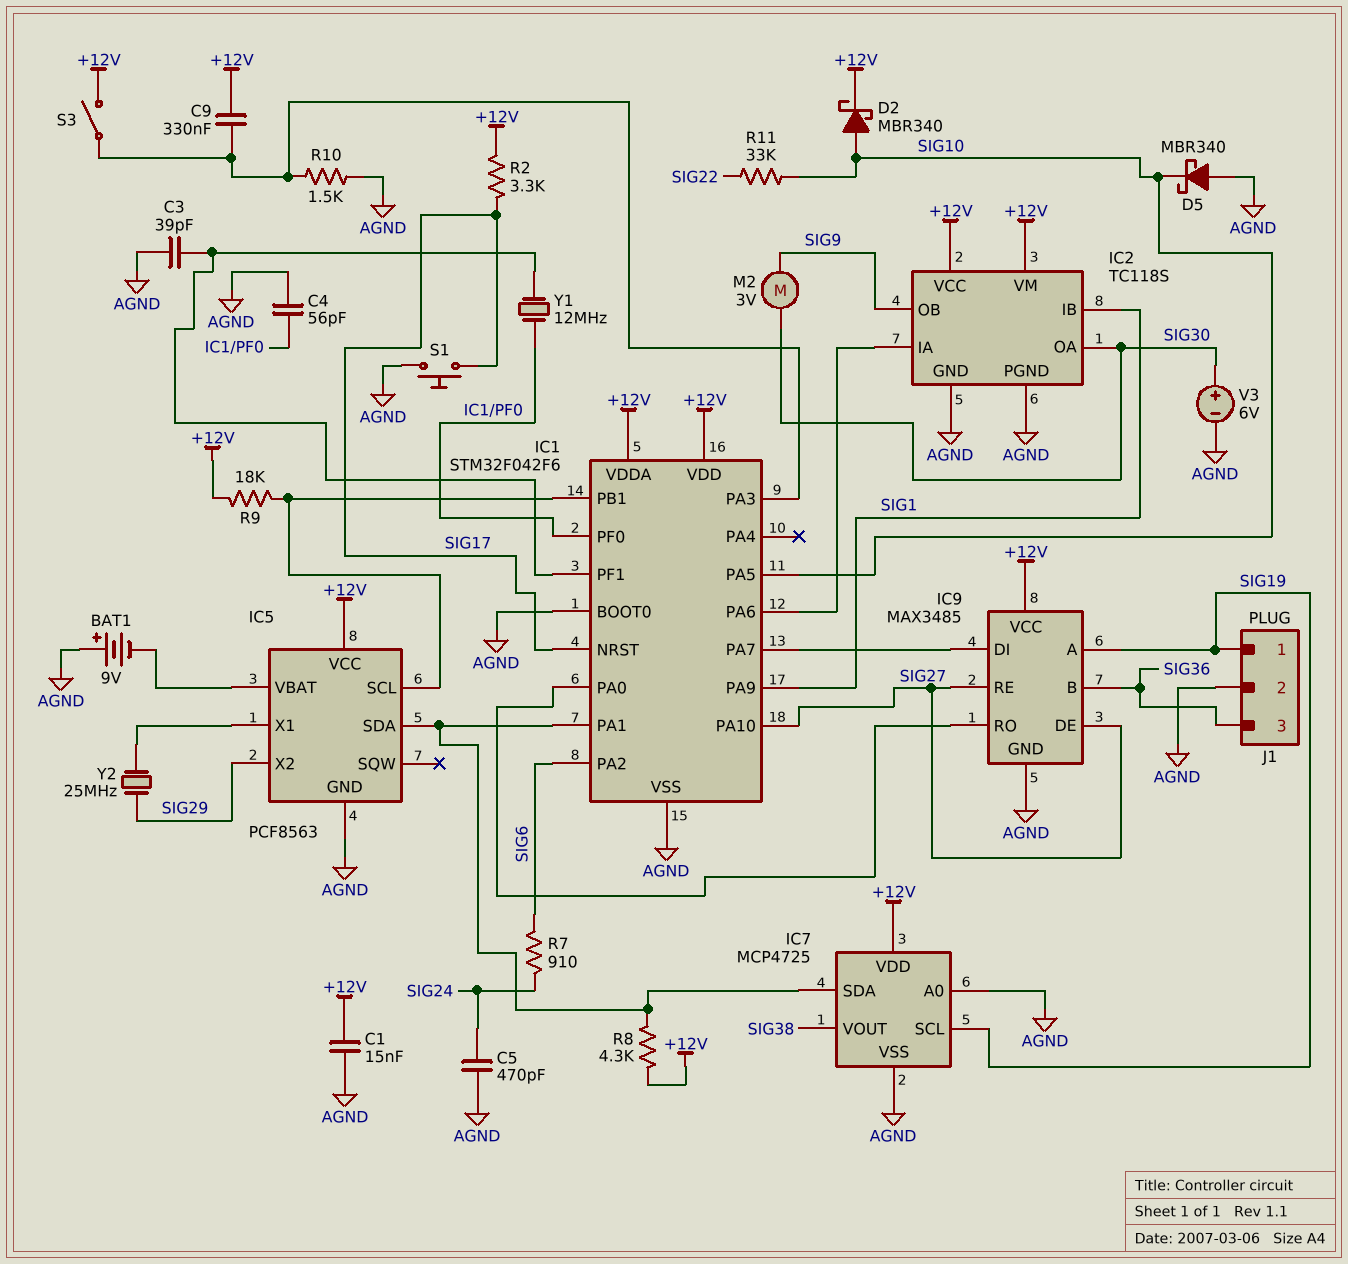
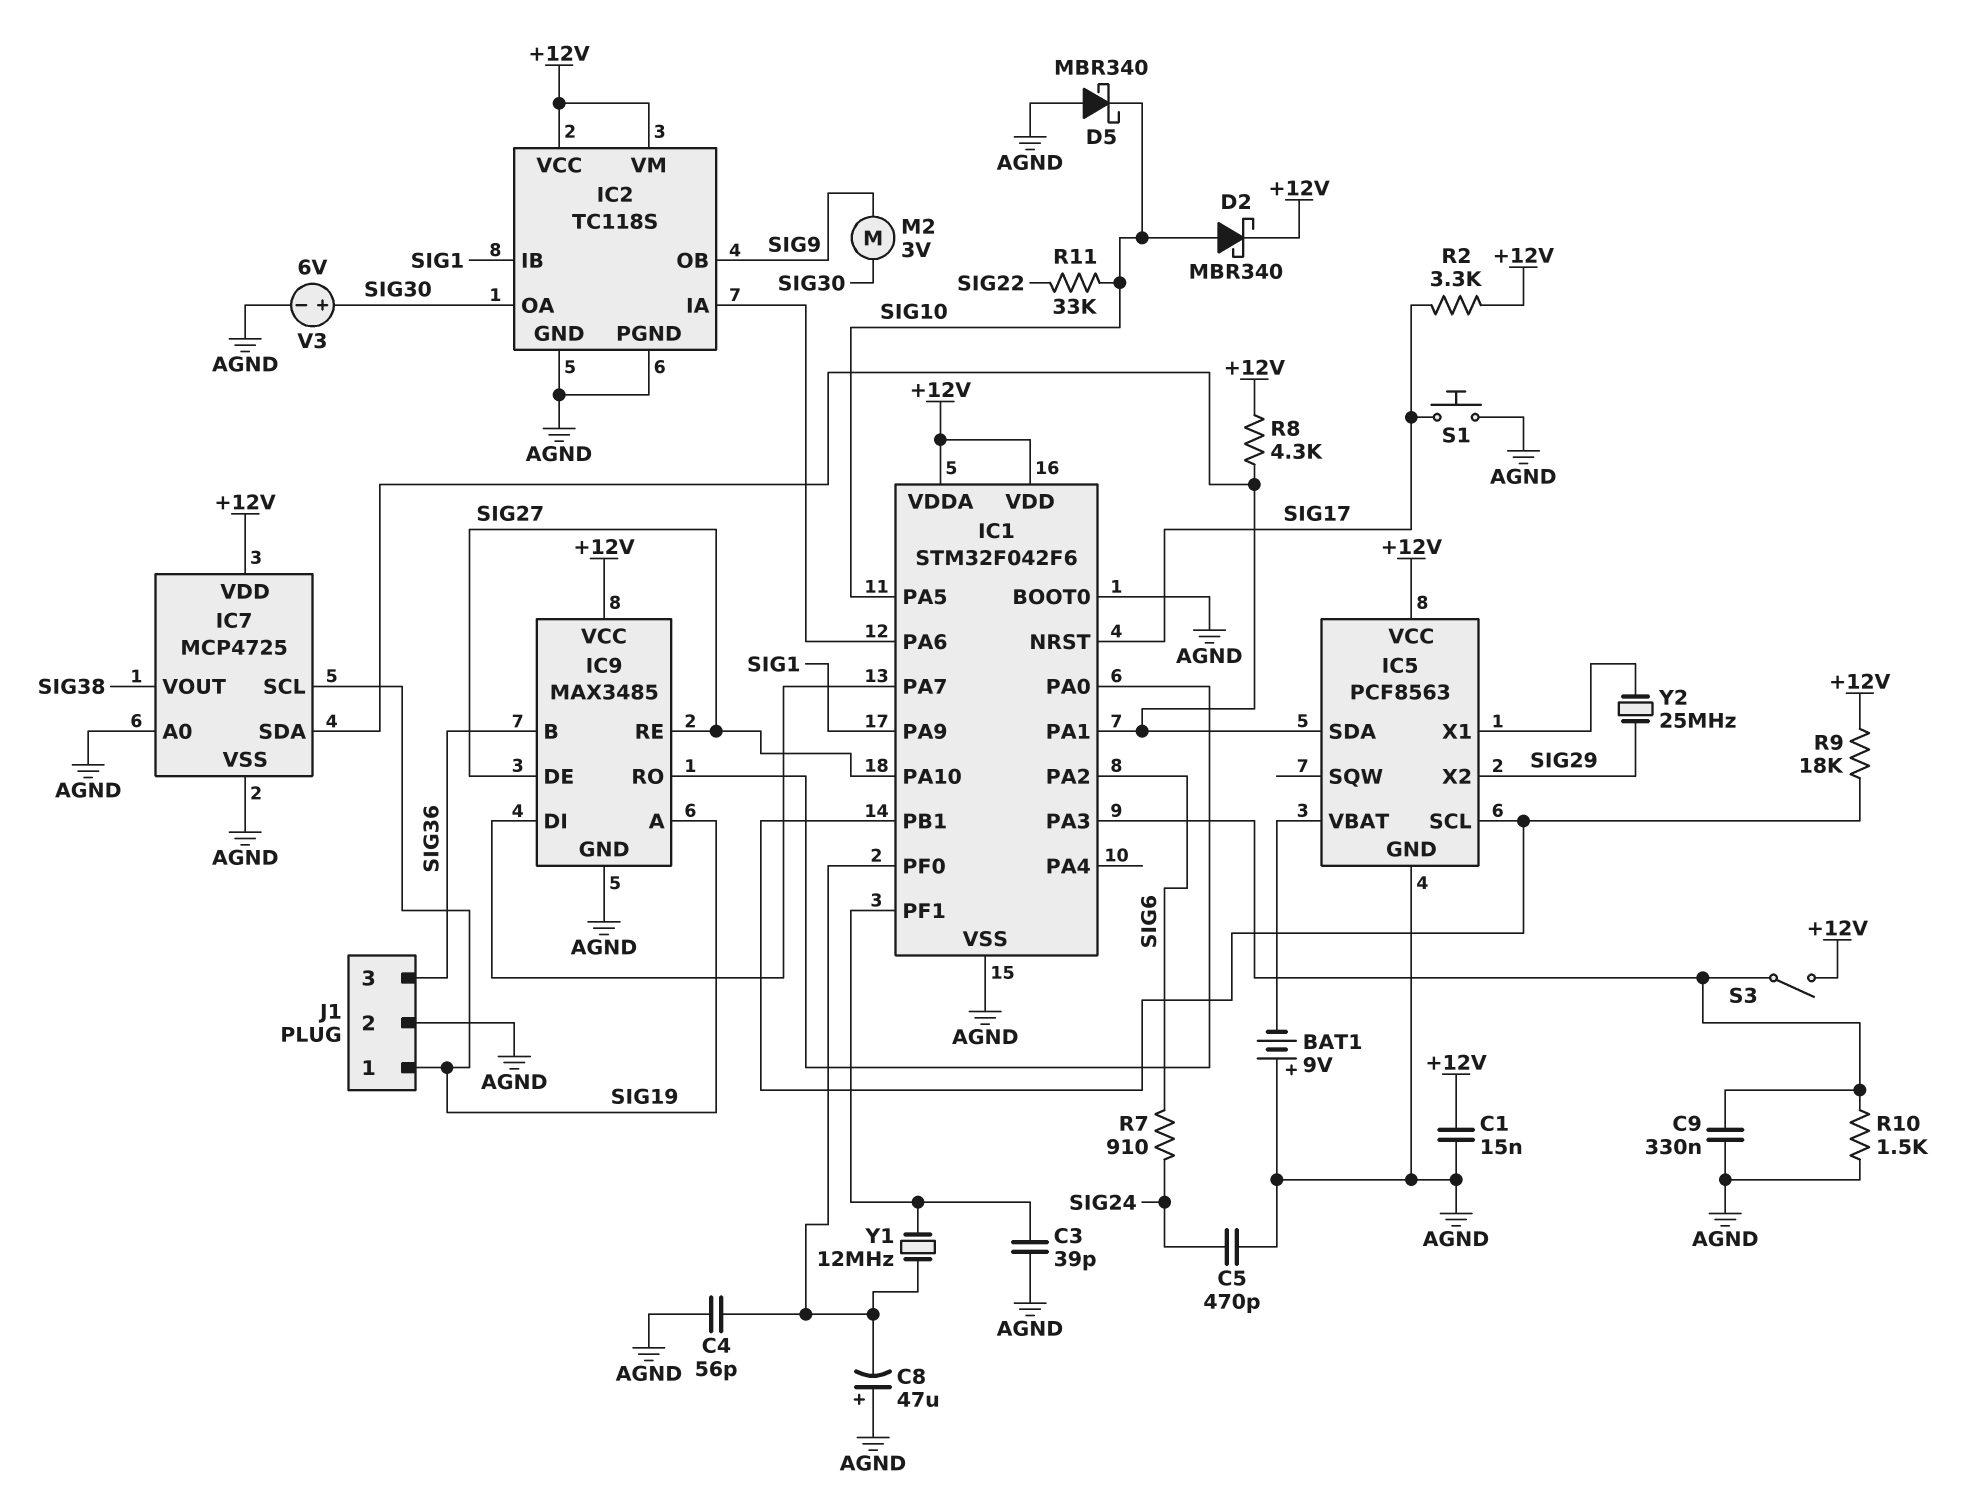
C8: none -> 47uF (plus AGND, minus IC1/PF0)
C9: 330nF (+12V, IC1/PA3) -> 330nF (AGND, IC1/PA3)

